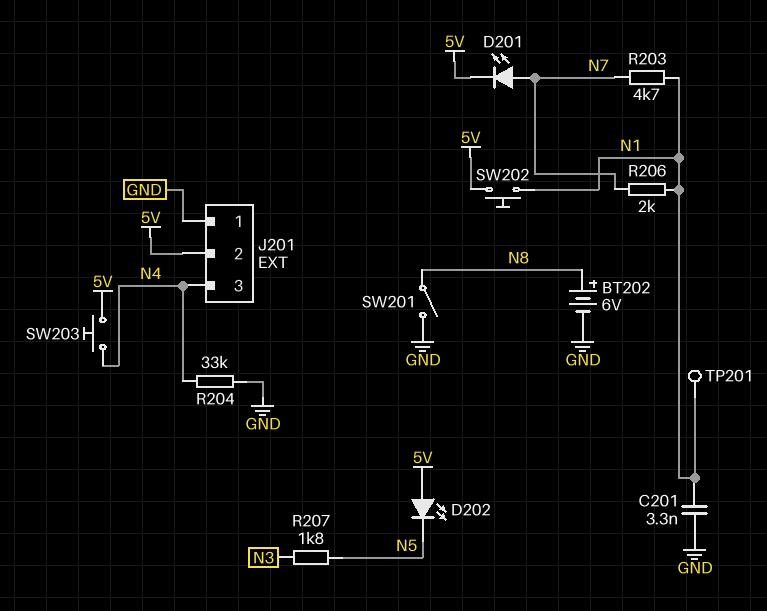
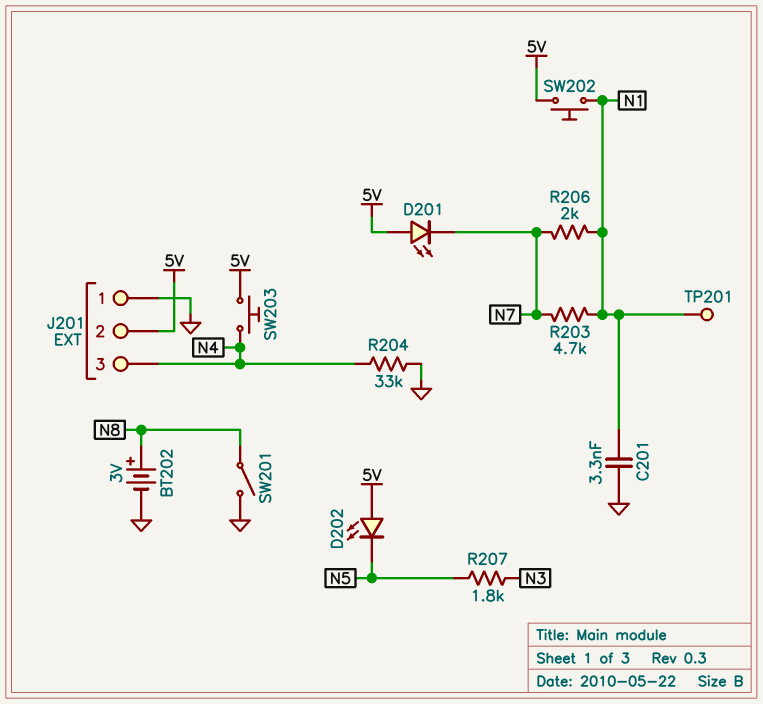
BT202: 6V (plus N8, minus GND) -> 3V (plus N8, minus GND)
D201: LED (A N7, K 5V) -> LED (A 5V, K N7)

